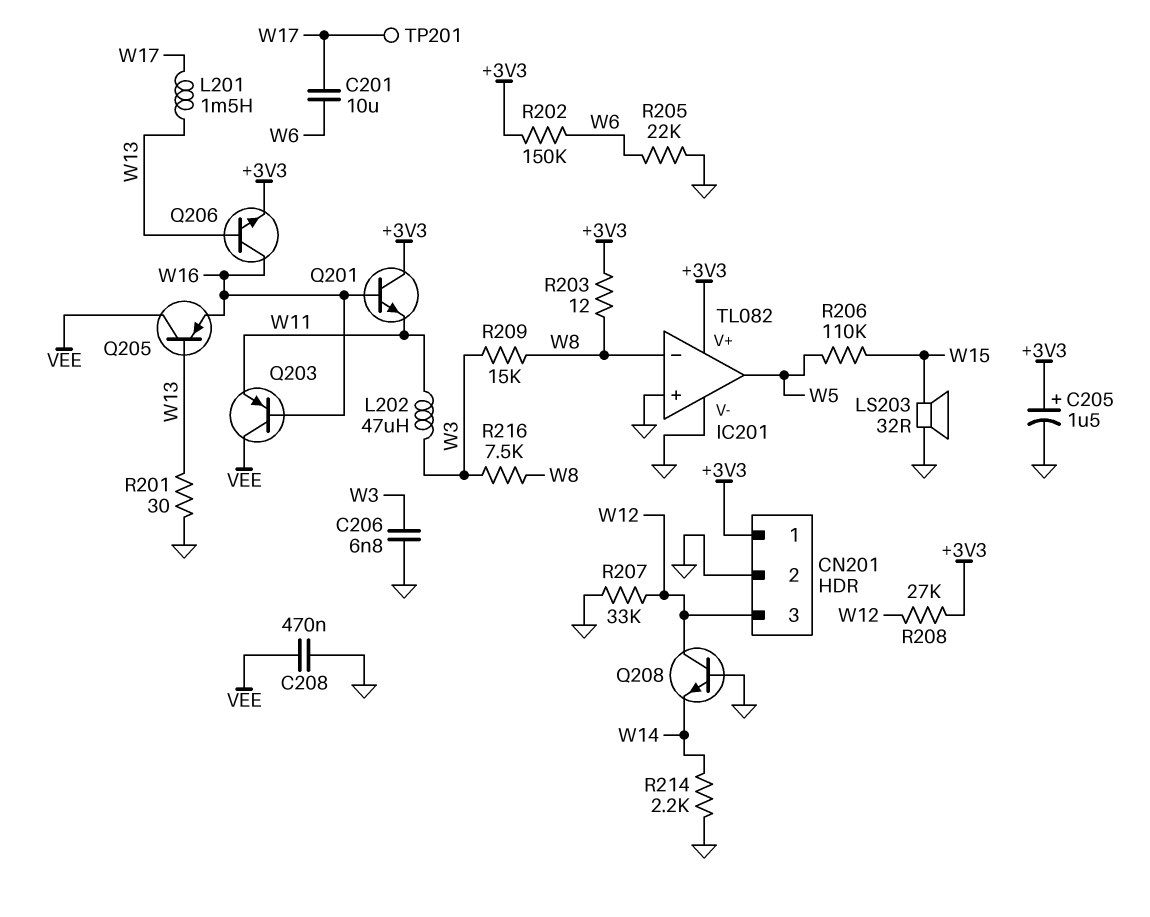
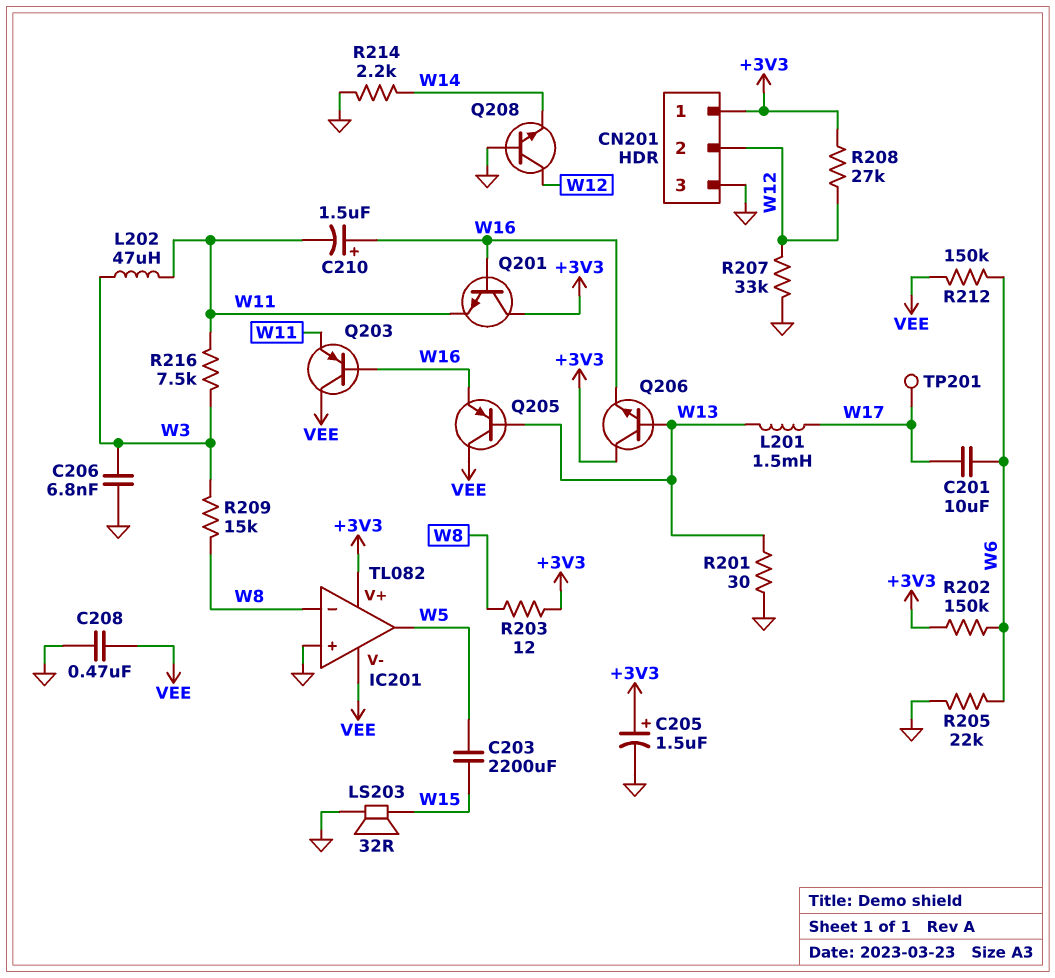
C203: none -> 2200uF (W5, W15)
C210: none -> 1.5uF (plus W16, minus W11)
CN201 pin 2: GND -> W12
CN201 pin 3: W12 -> GND
IC201 pin V-: GND -> VEE
Q206: NPN (B W13, C W16, E +3V3) -> NPN (B W13, C +3V3, E W16)
R206: 110k (W5, W15) -> none
R212: none -> 150k (VEE, W6)
R216: 7.5k (W3, W8) -> 7.5k (W3, W11)

